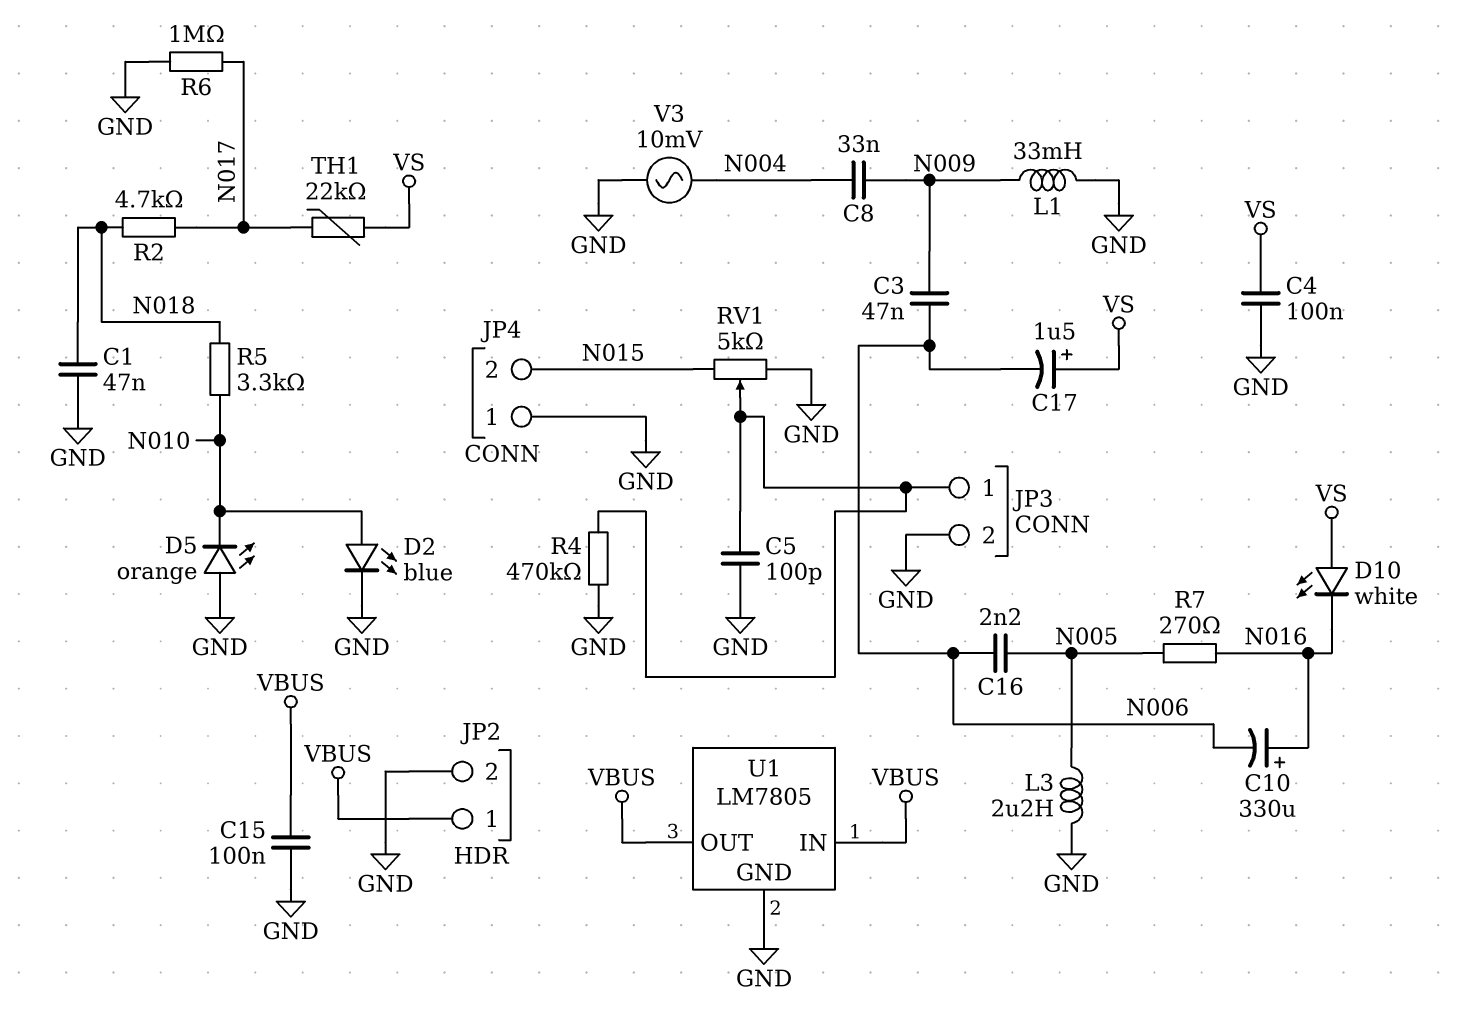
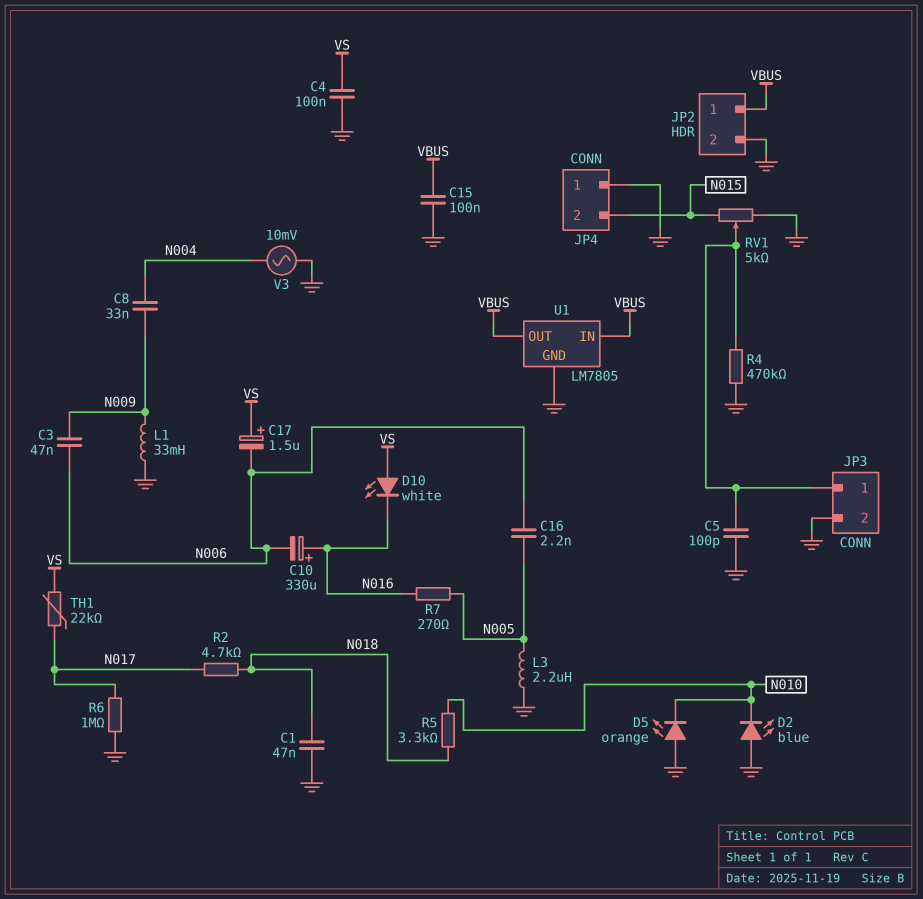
D2: LED blue (A N010, K GND) -> LED blue (A GND, K N010)

